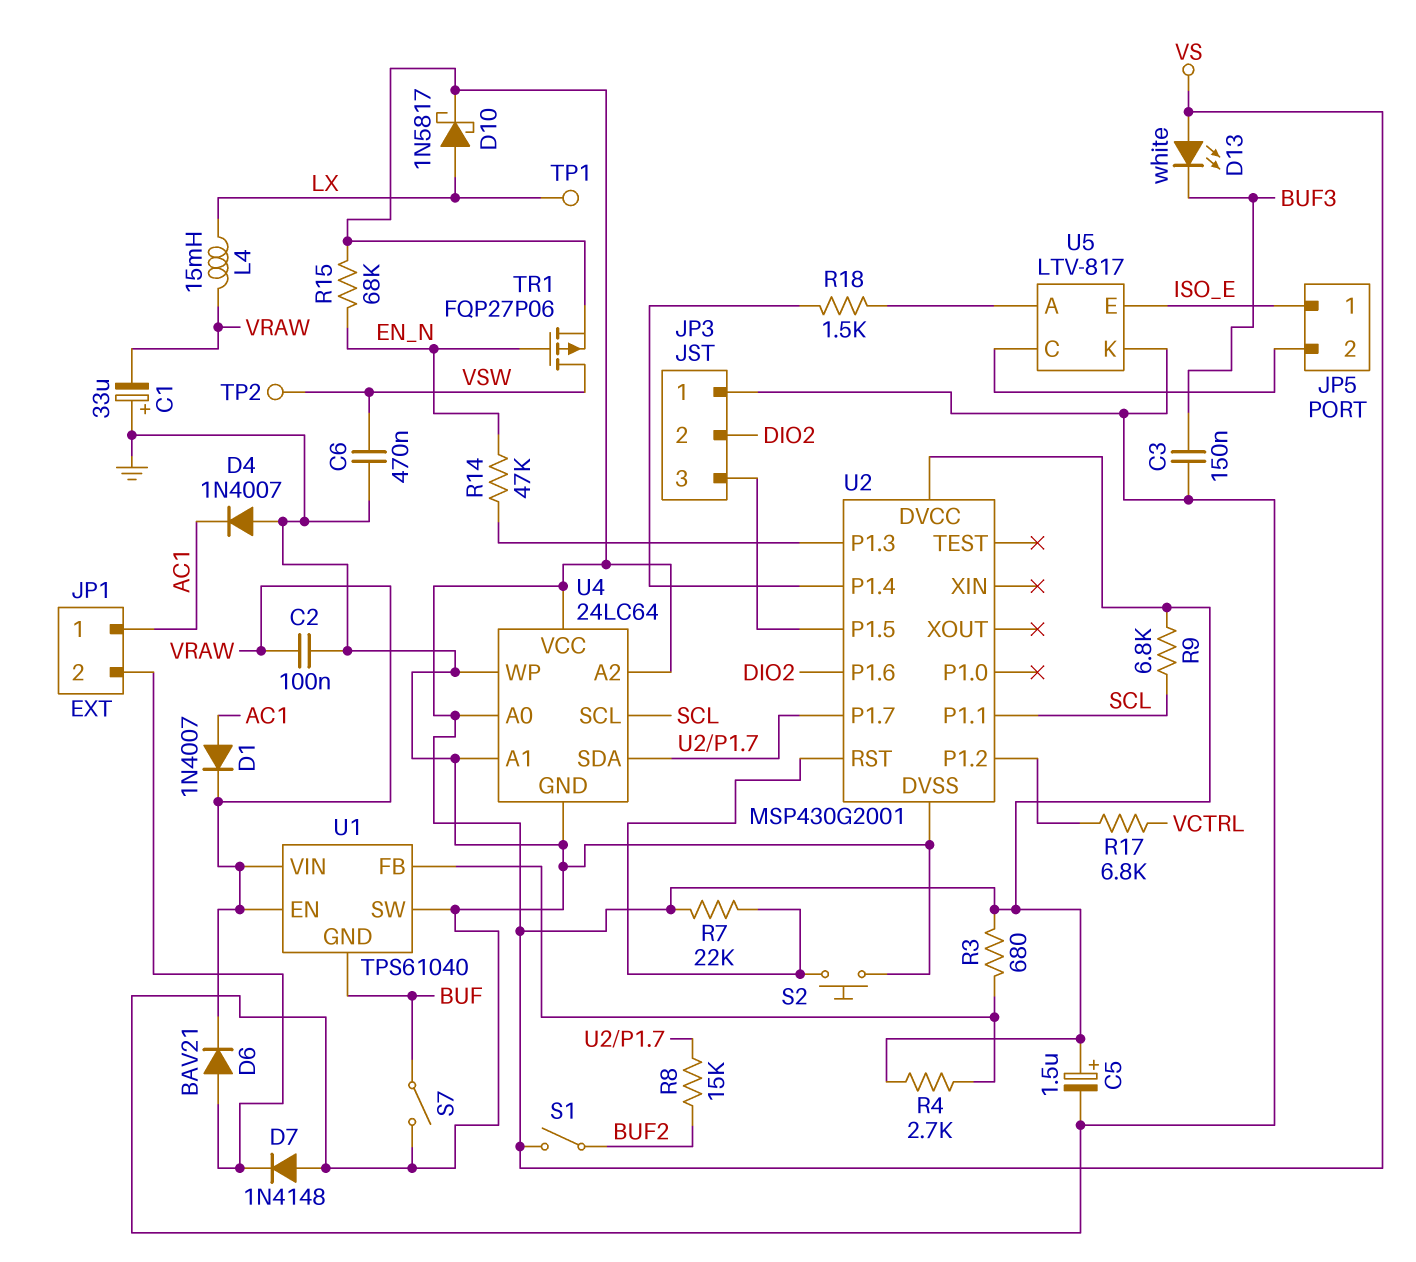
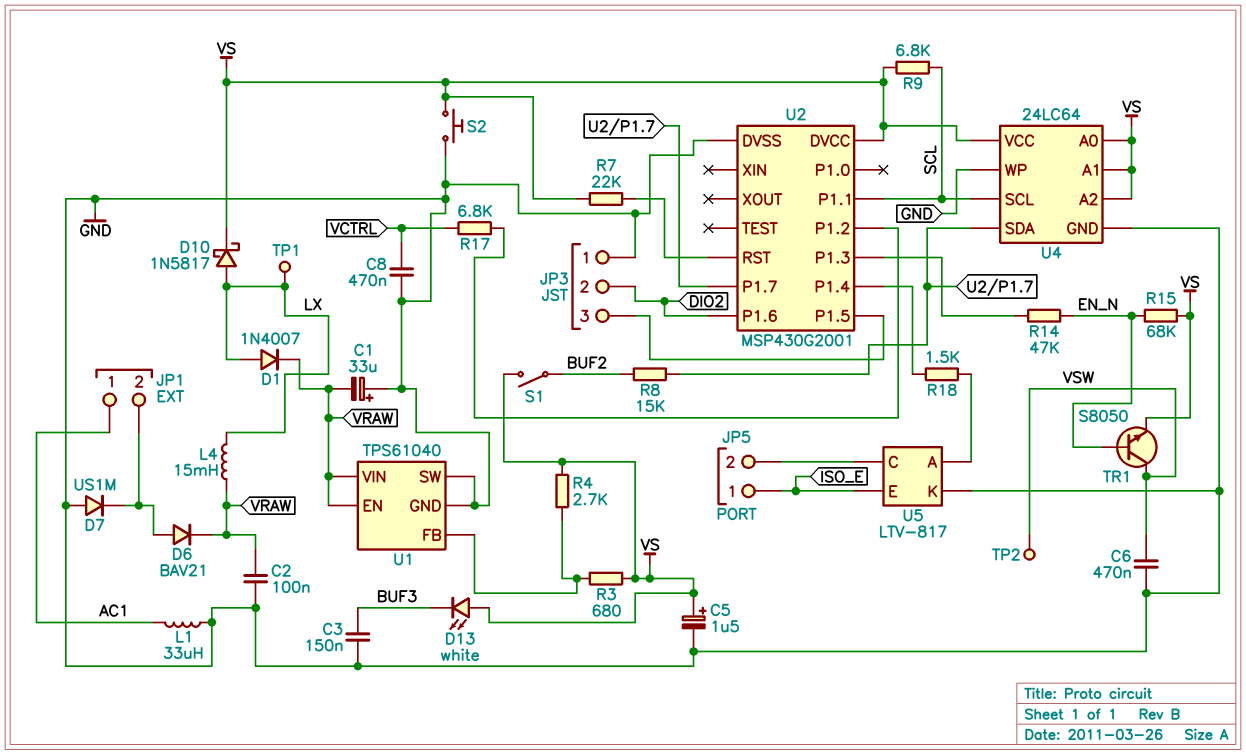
C8: none -> 470nF (GND, VCTRL)
D1: diode 1N4007 (A AC1, K VRAW) -> diode 1N4007 (A LX, K VRAW)
D4: diode 1N4007 (A GND, K AC1) -> none
D7: diode 1N4148 (A GND, K JP1/2) -> diode US1M (A GND, K JP1/2)
L1: none -> 33uH (AC1, GND)
S2: button (GND, U2/RST) -> button (GND, VS)
S7: switch (BUF, GND) -> none
TR1: PMOS FQP27P06 (G EN_N, D VSW, S VS) -> NPN S8050 (B EN_N, C VSW, E VS)
U1 pin GND: BUF -> GND
U4 pin A1: GND -> VS

